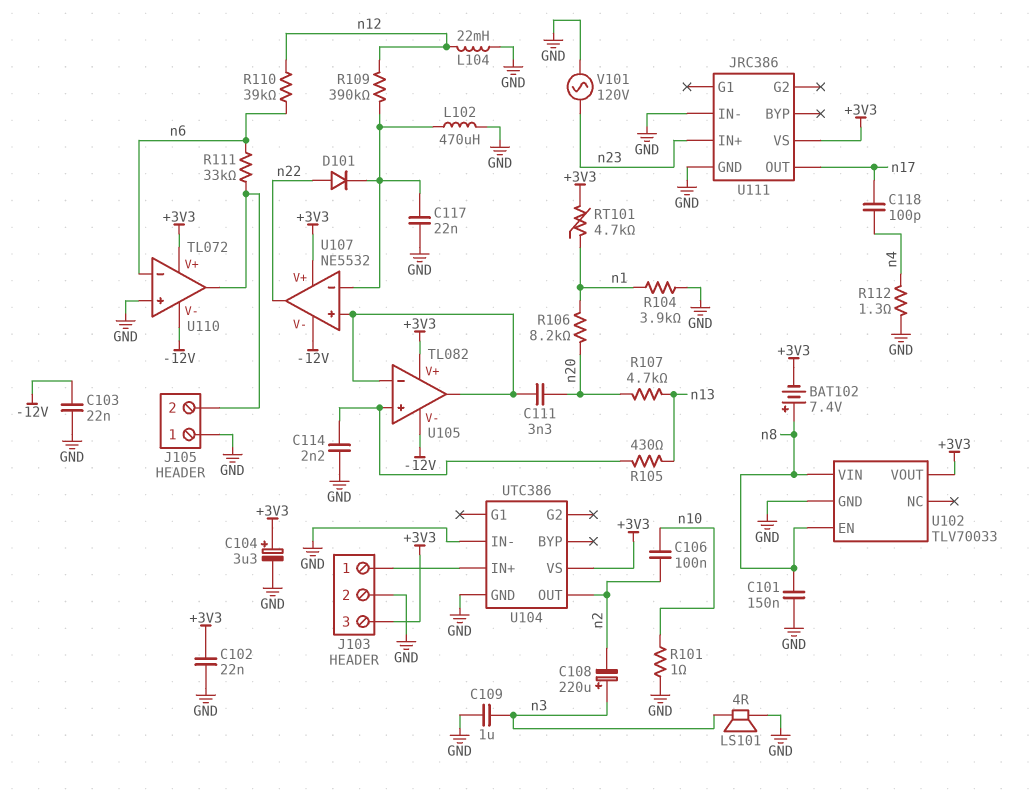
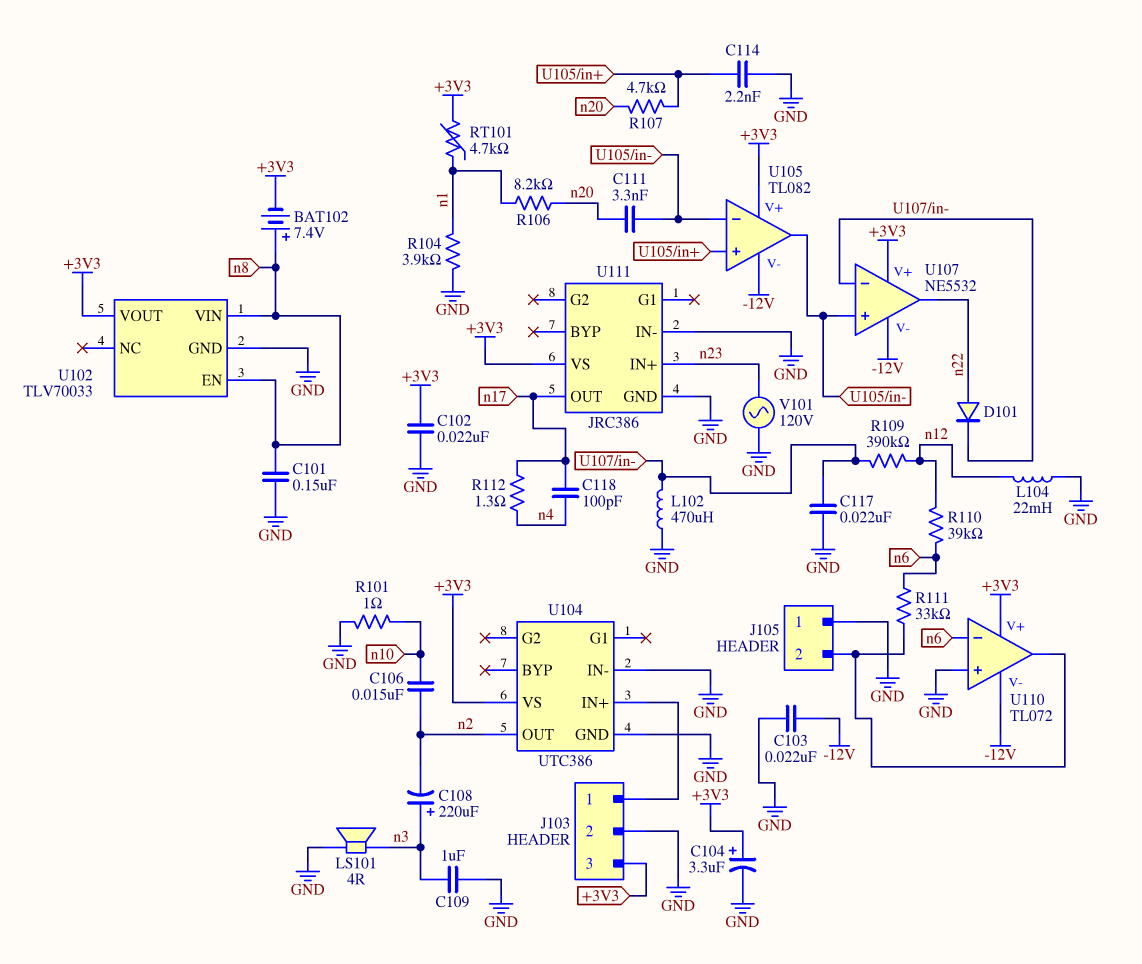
C106: 100nF (n2, n10) -> 15nF (n2, n10)
R105: 430 (U105/in+, n13) -> none
R107: 4.7k (n13, n20) -> 4.7k (U105/in+, n20)
R112: 1.3 (GND, n4) -> 1.3 (n4, n17)

